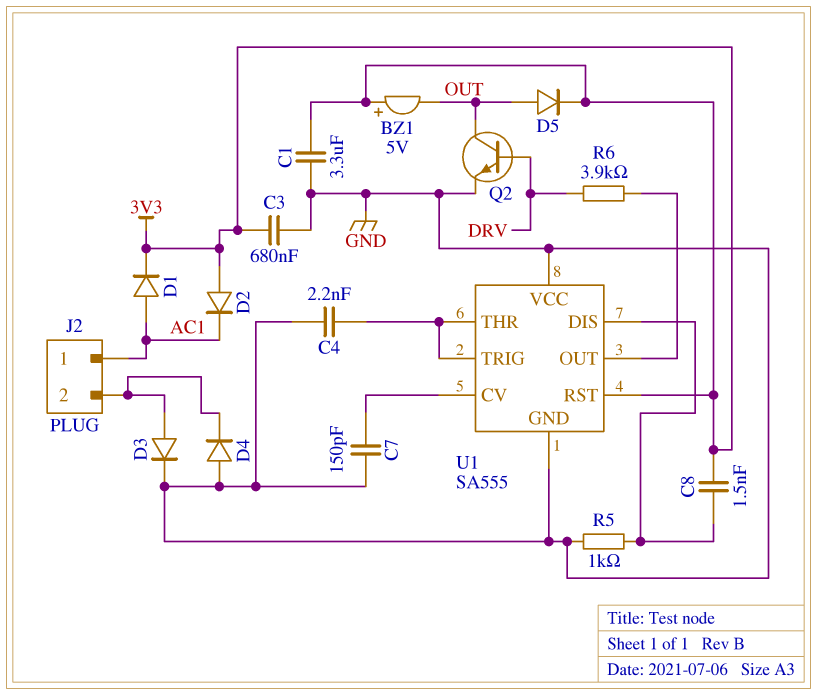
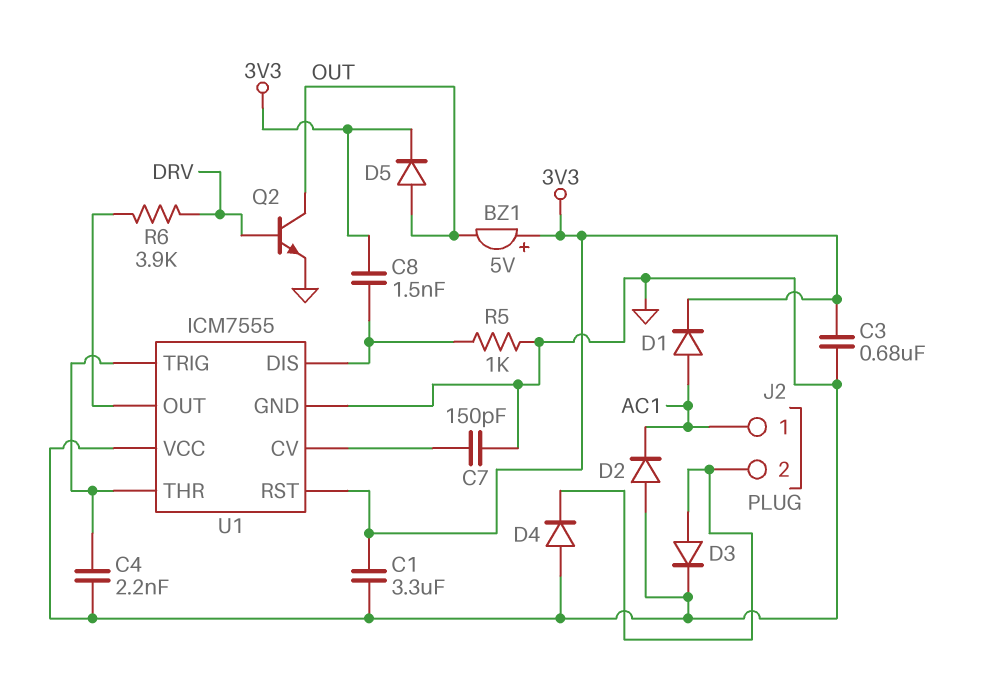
D2: diode (A 3V3, K AC1) -> diode (A GND, K AC1)
U1: SA555 -> ICM7555

